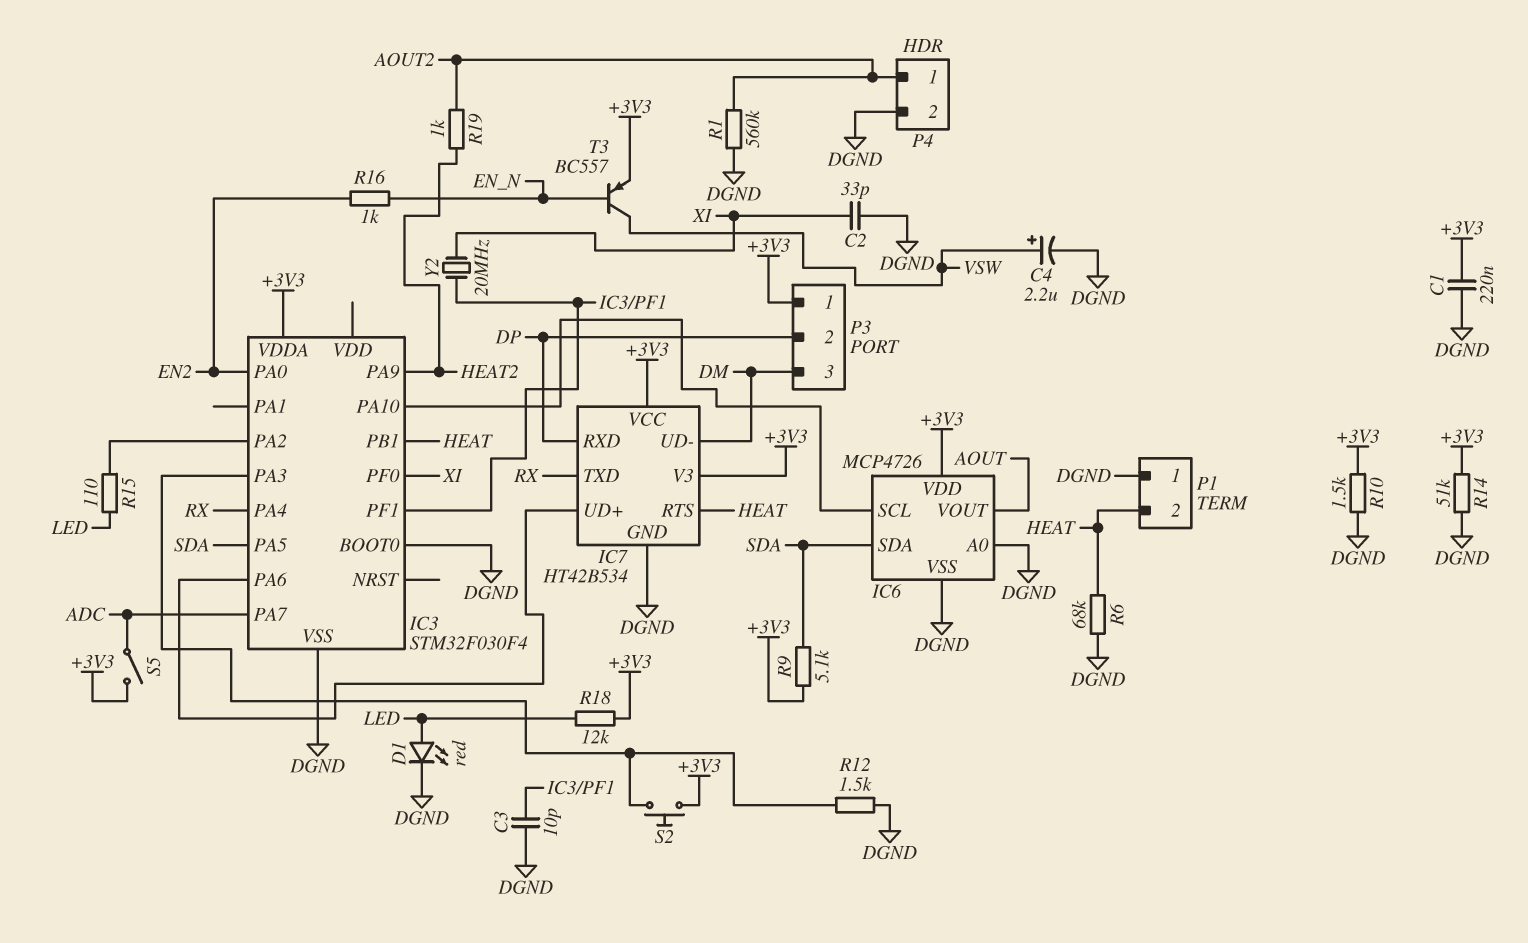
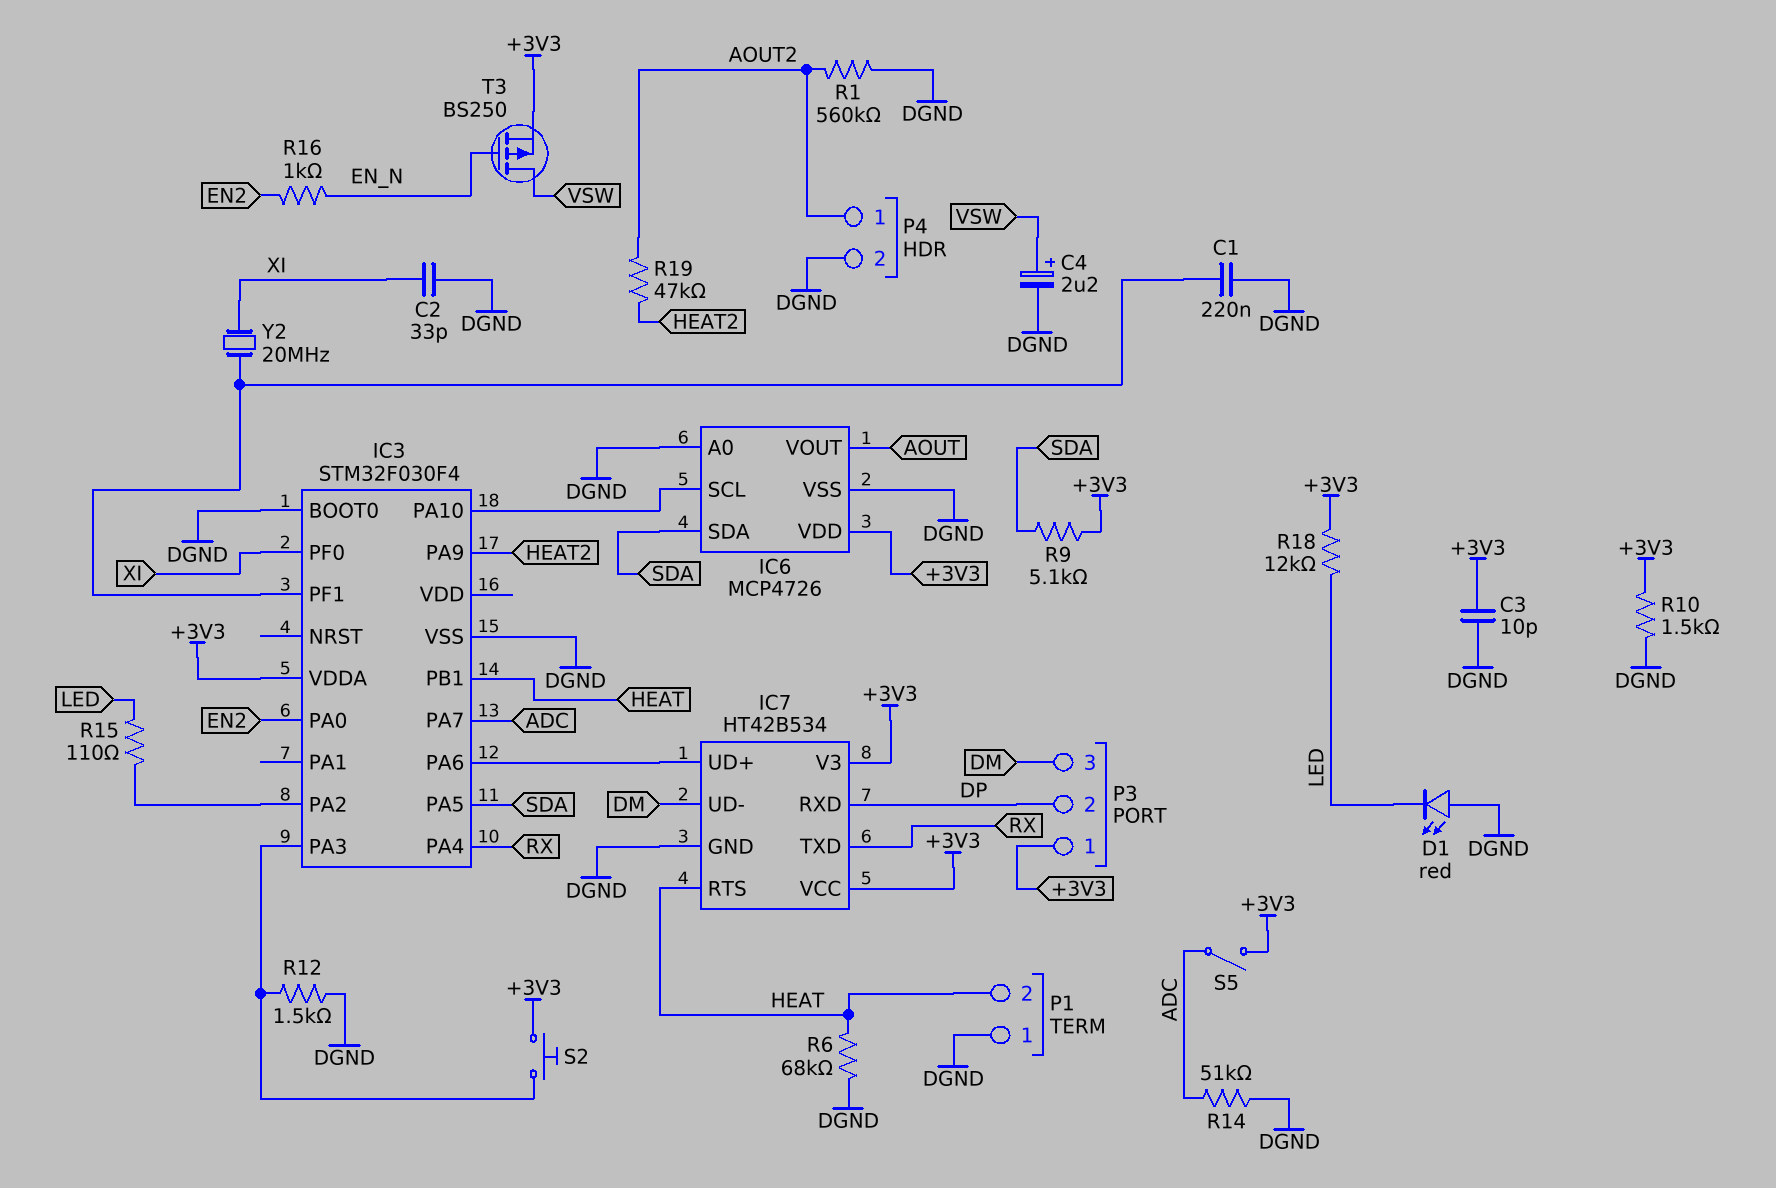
C1: 220nF (+3V3, DGND) -> 220nF (DGND, IC3/PF1)
C3: 10pF (DGND, IC3/PF1) -> 10pF (+3V3, DGND)
D1: LED red (A LED, K DGND) -> LED red (A DGND, K LED)
R14: 51k (+3V3, DGND) -> 51k (ADC, DGND)
R19: 1k (AOUT2, HEAT2) -> 47k (AOUT2, HEAT2)
T3: PNP BC557 (B EN_N, C VSW, E +3V3) -> PMOS BS250 (G EN_N, D VSW, S +3V3)

